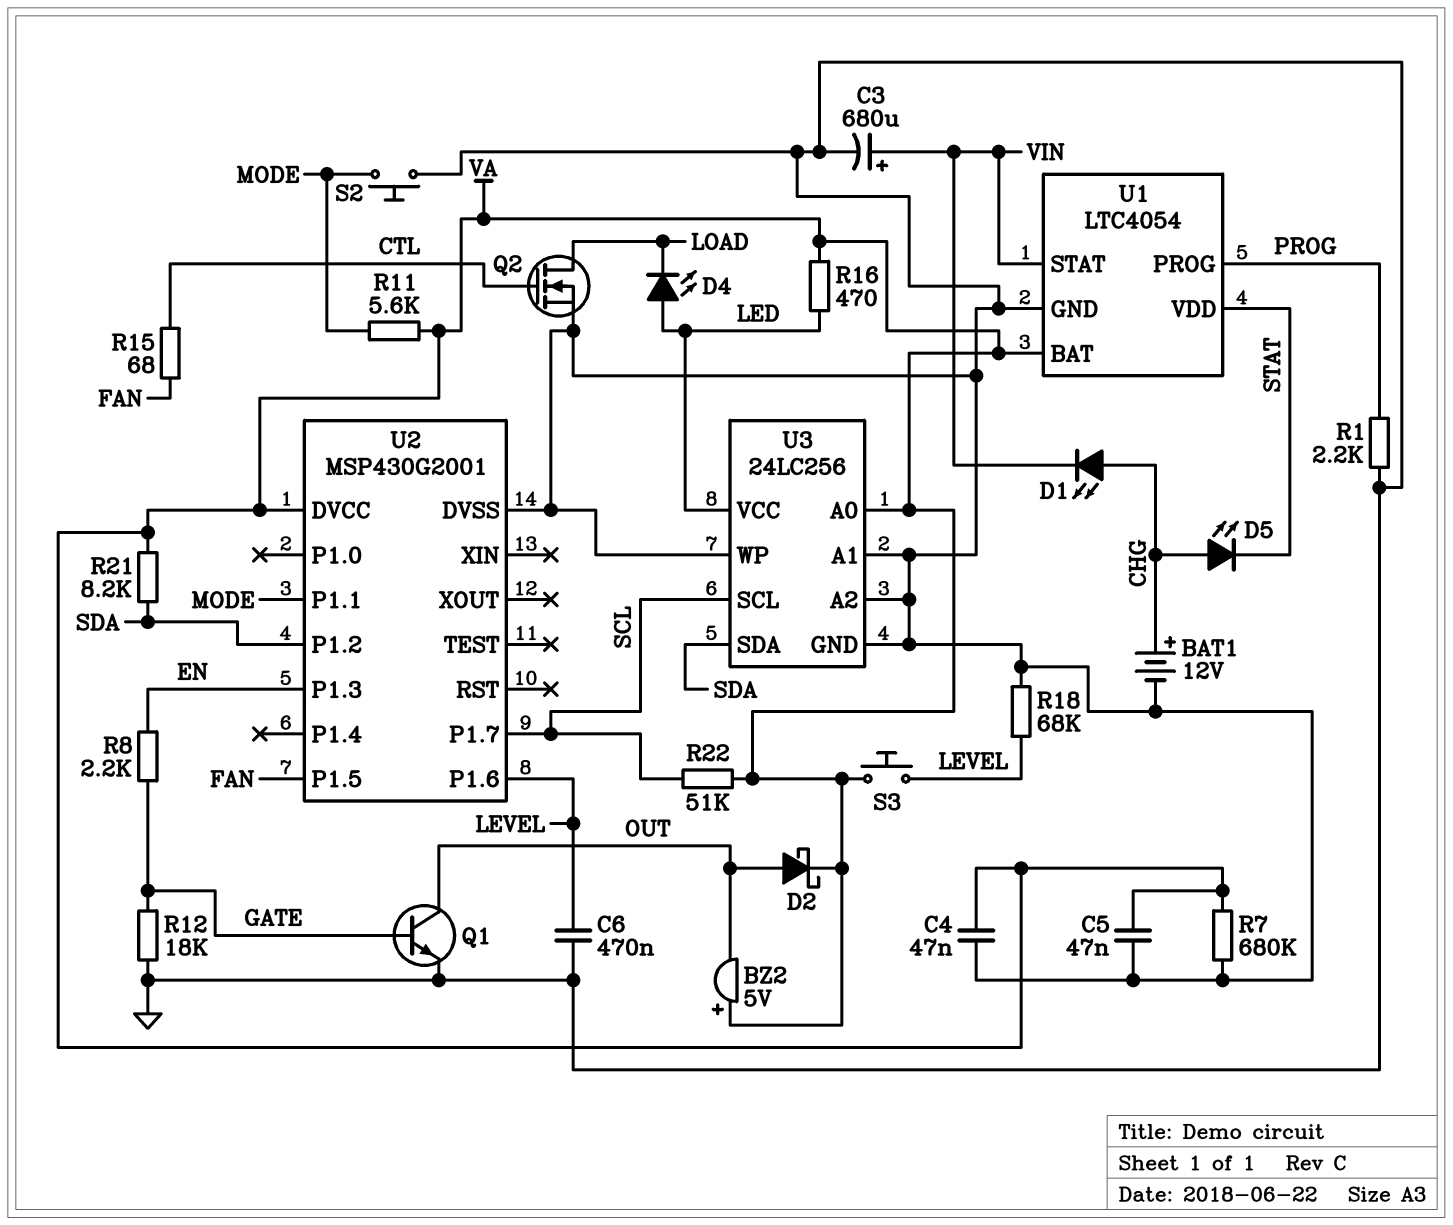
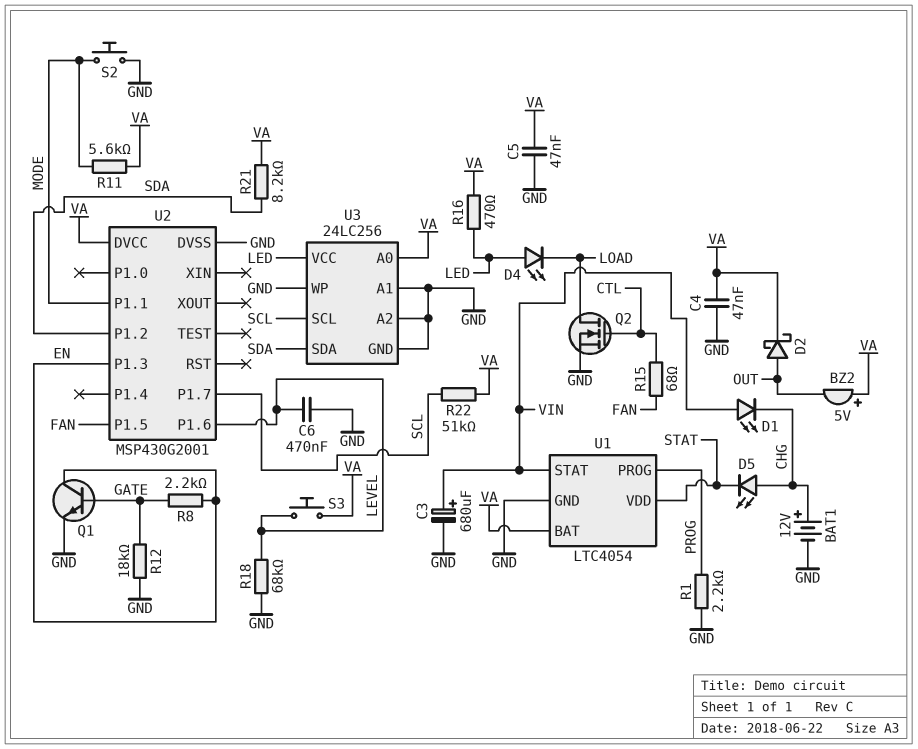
D1: LED (A CHG, K VIN) -> LED (A VIN, K CHG)
Q1: NPN (B GATE, C OUT, E GND) -> NPN (B GATE, C EN, E GND)
R7: 680k (GND, VA) -> none

